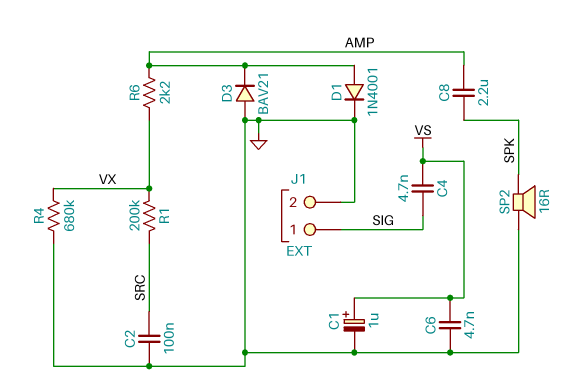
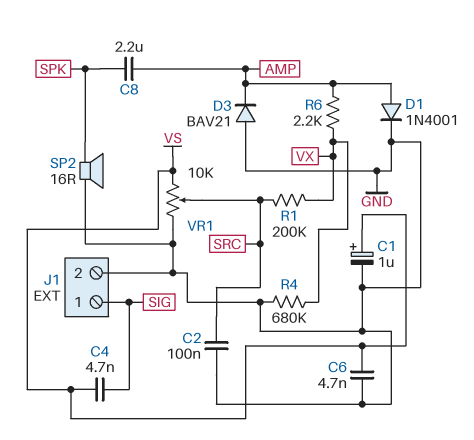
VR1: none -> 10k (GND, VS, wiper SRC)

